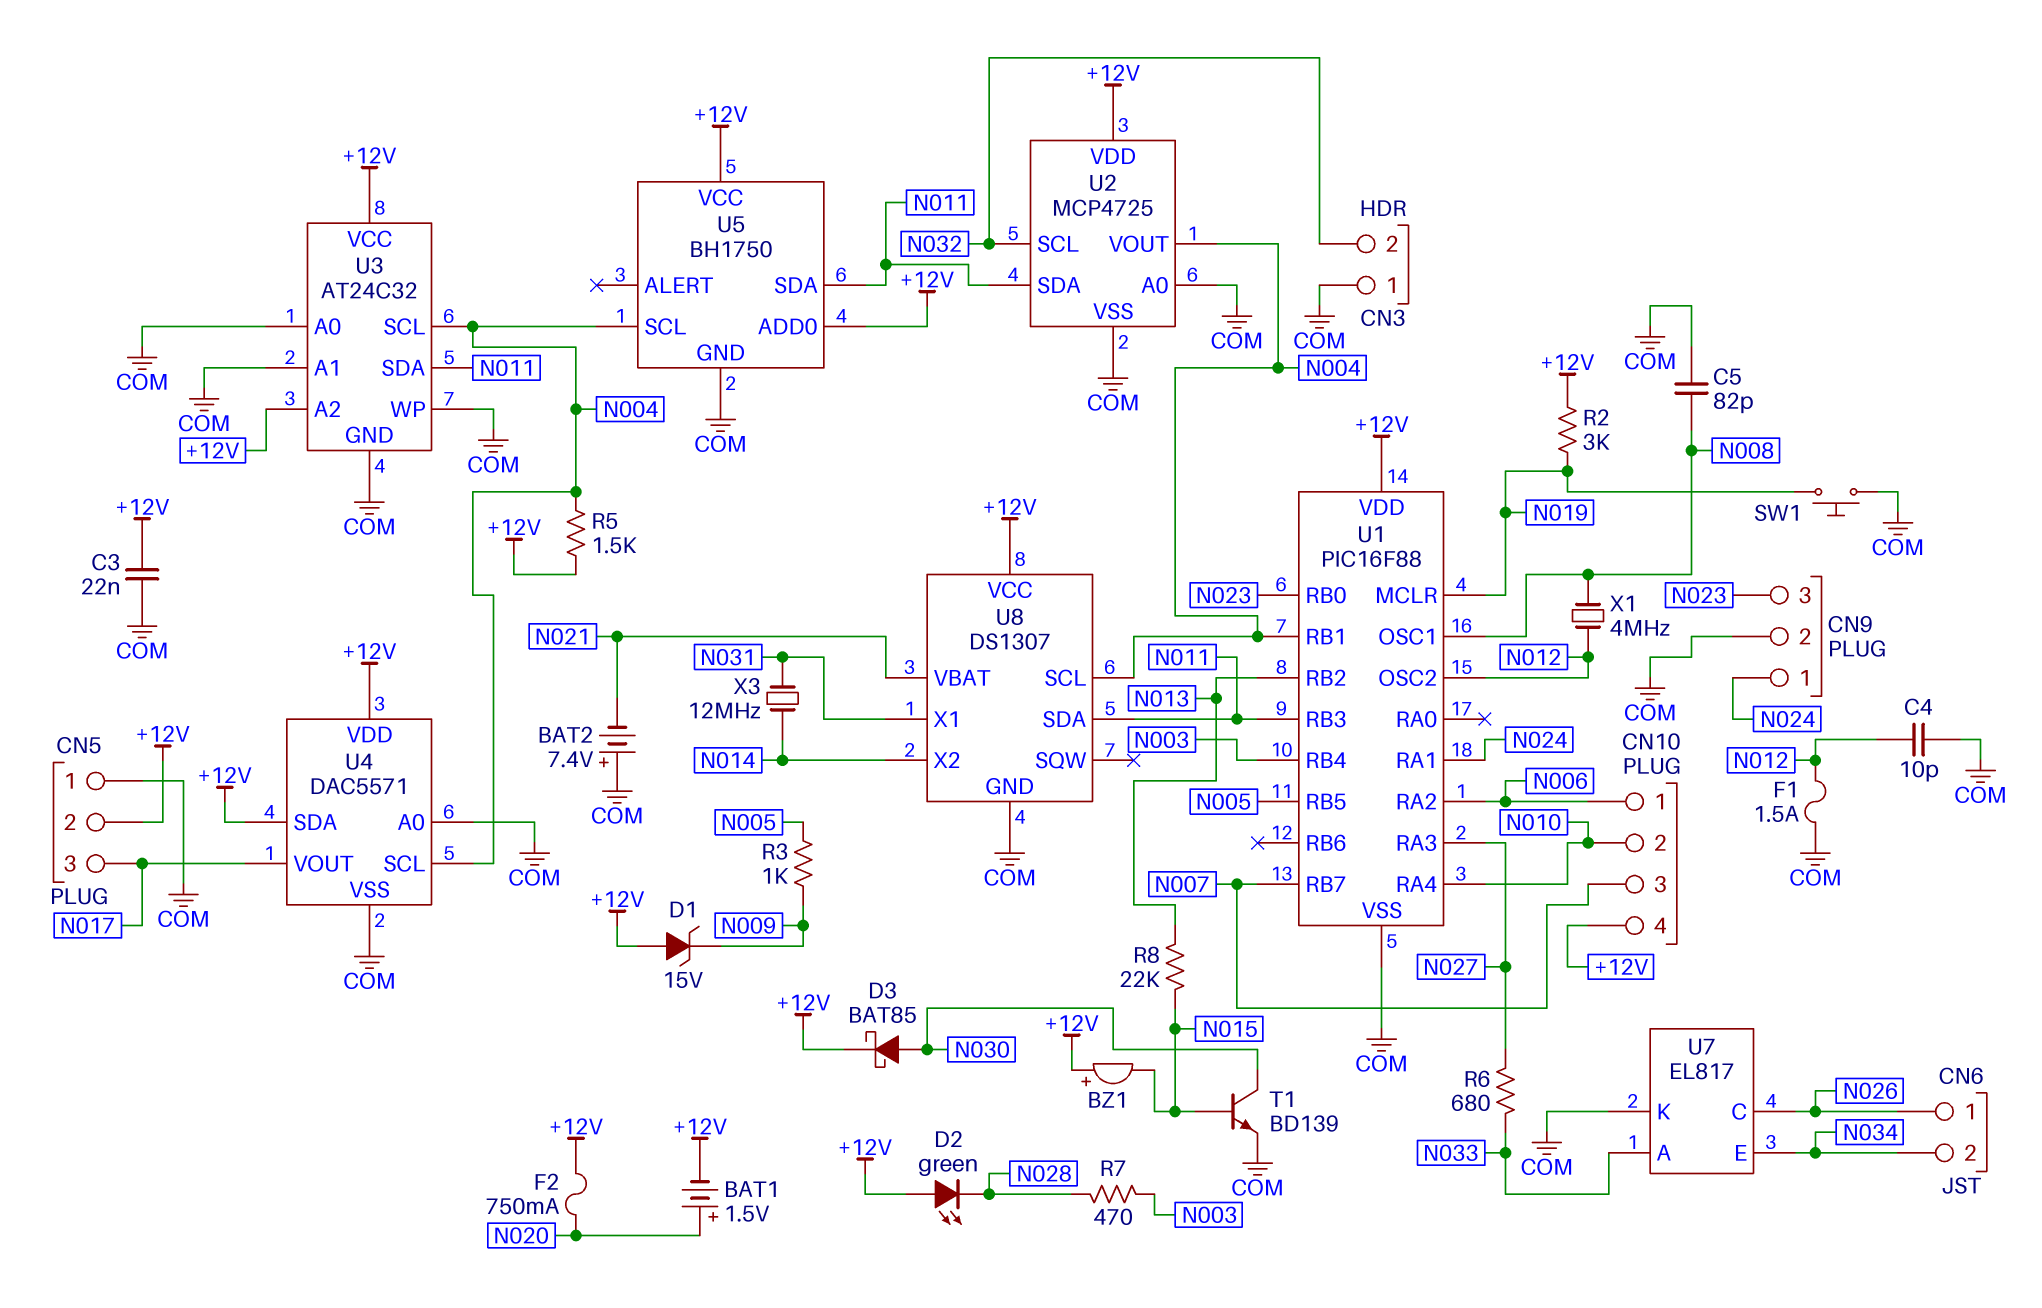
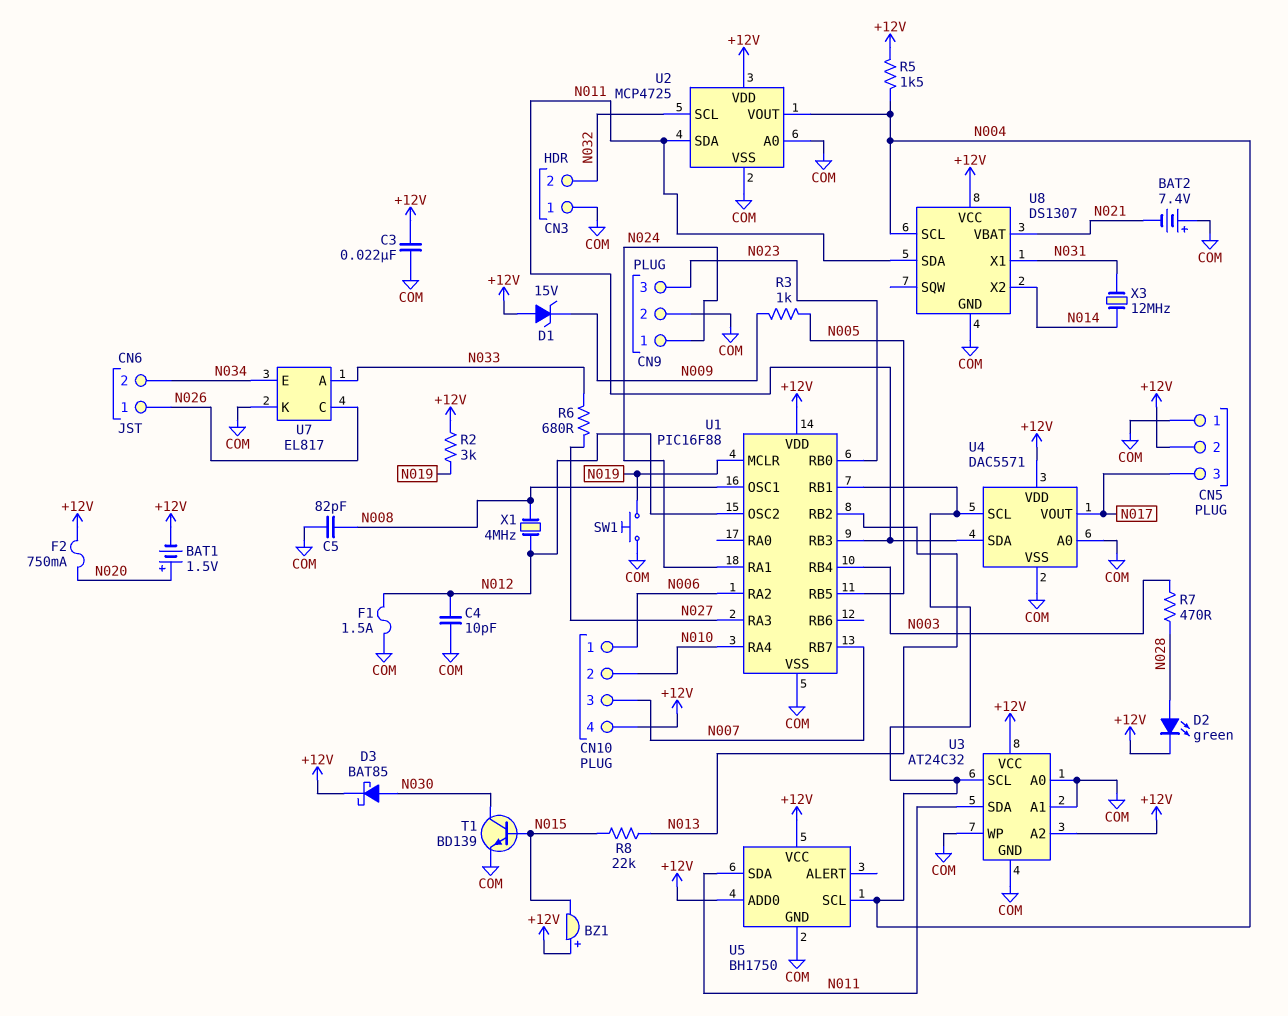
D2: LED green (A +12V, K N028) -> LED green (A N028, K +12V)
U4 pin SDA: +12V -> N011

